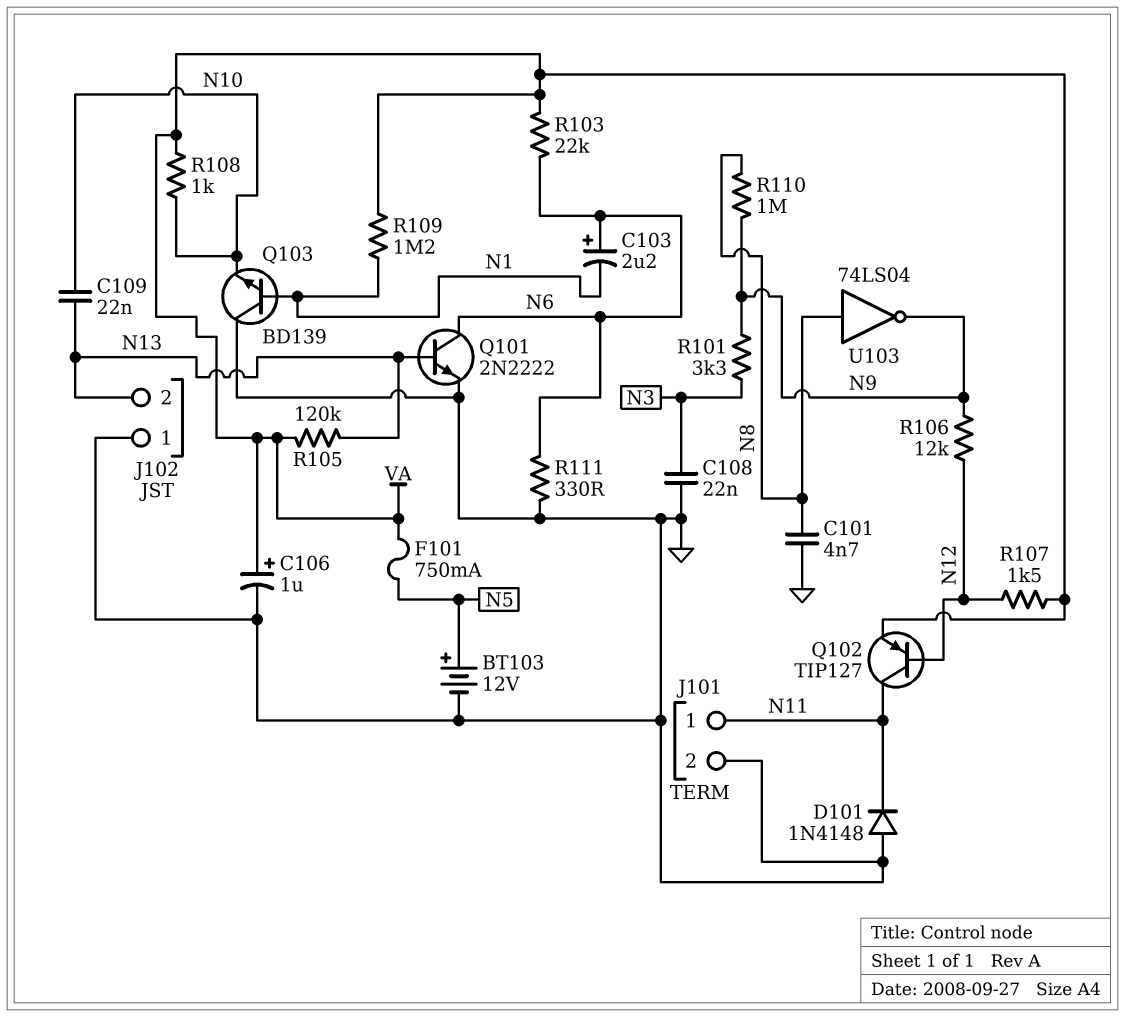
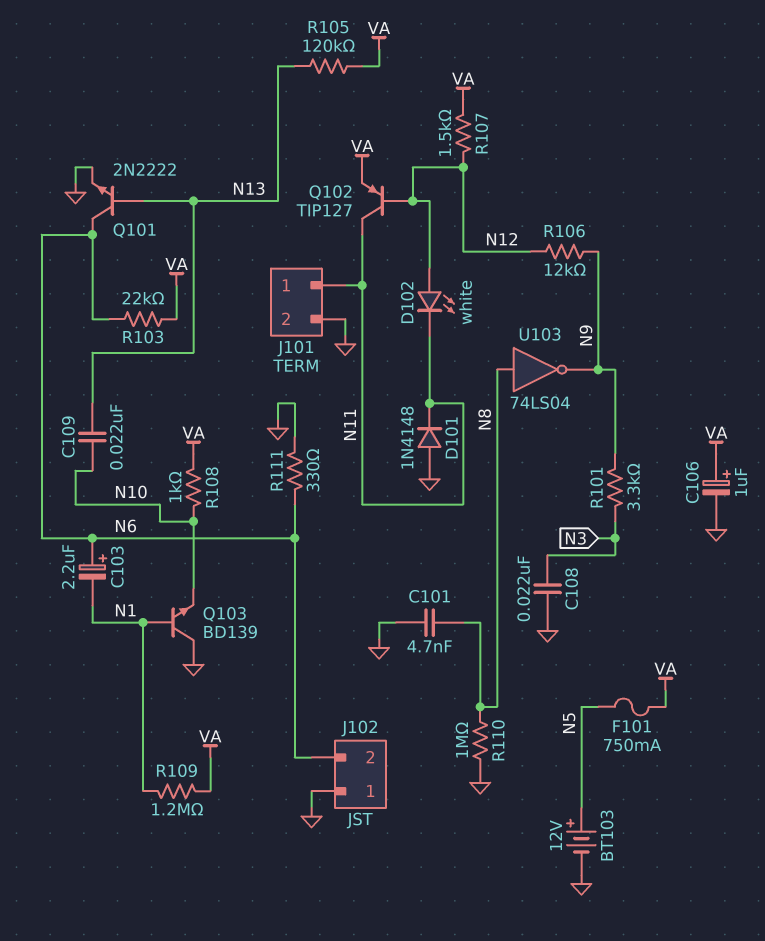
D102: none -> LED white (A N12, K N11)
J102 pin 2: N13 -> N6
R110: 1M (N8, N9) -> 1M (GND, N8)

